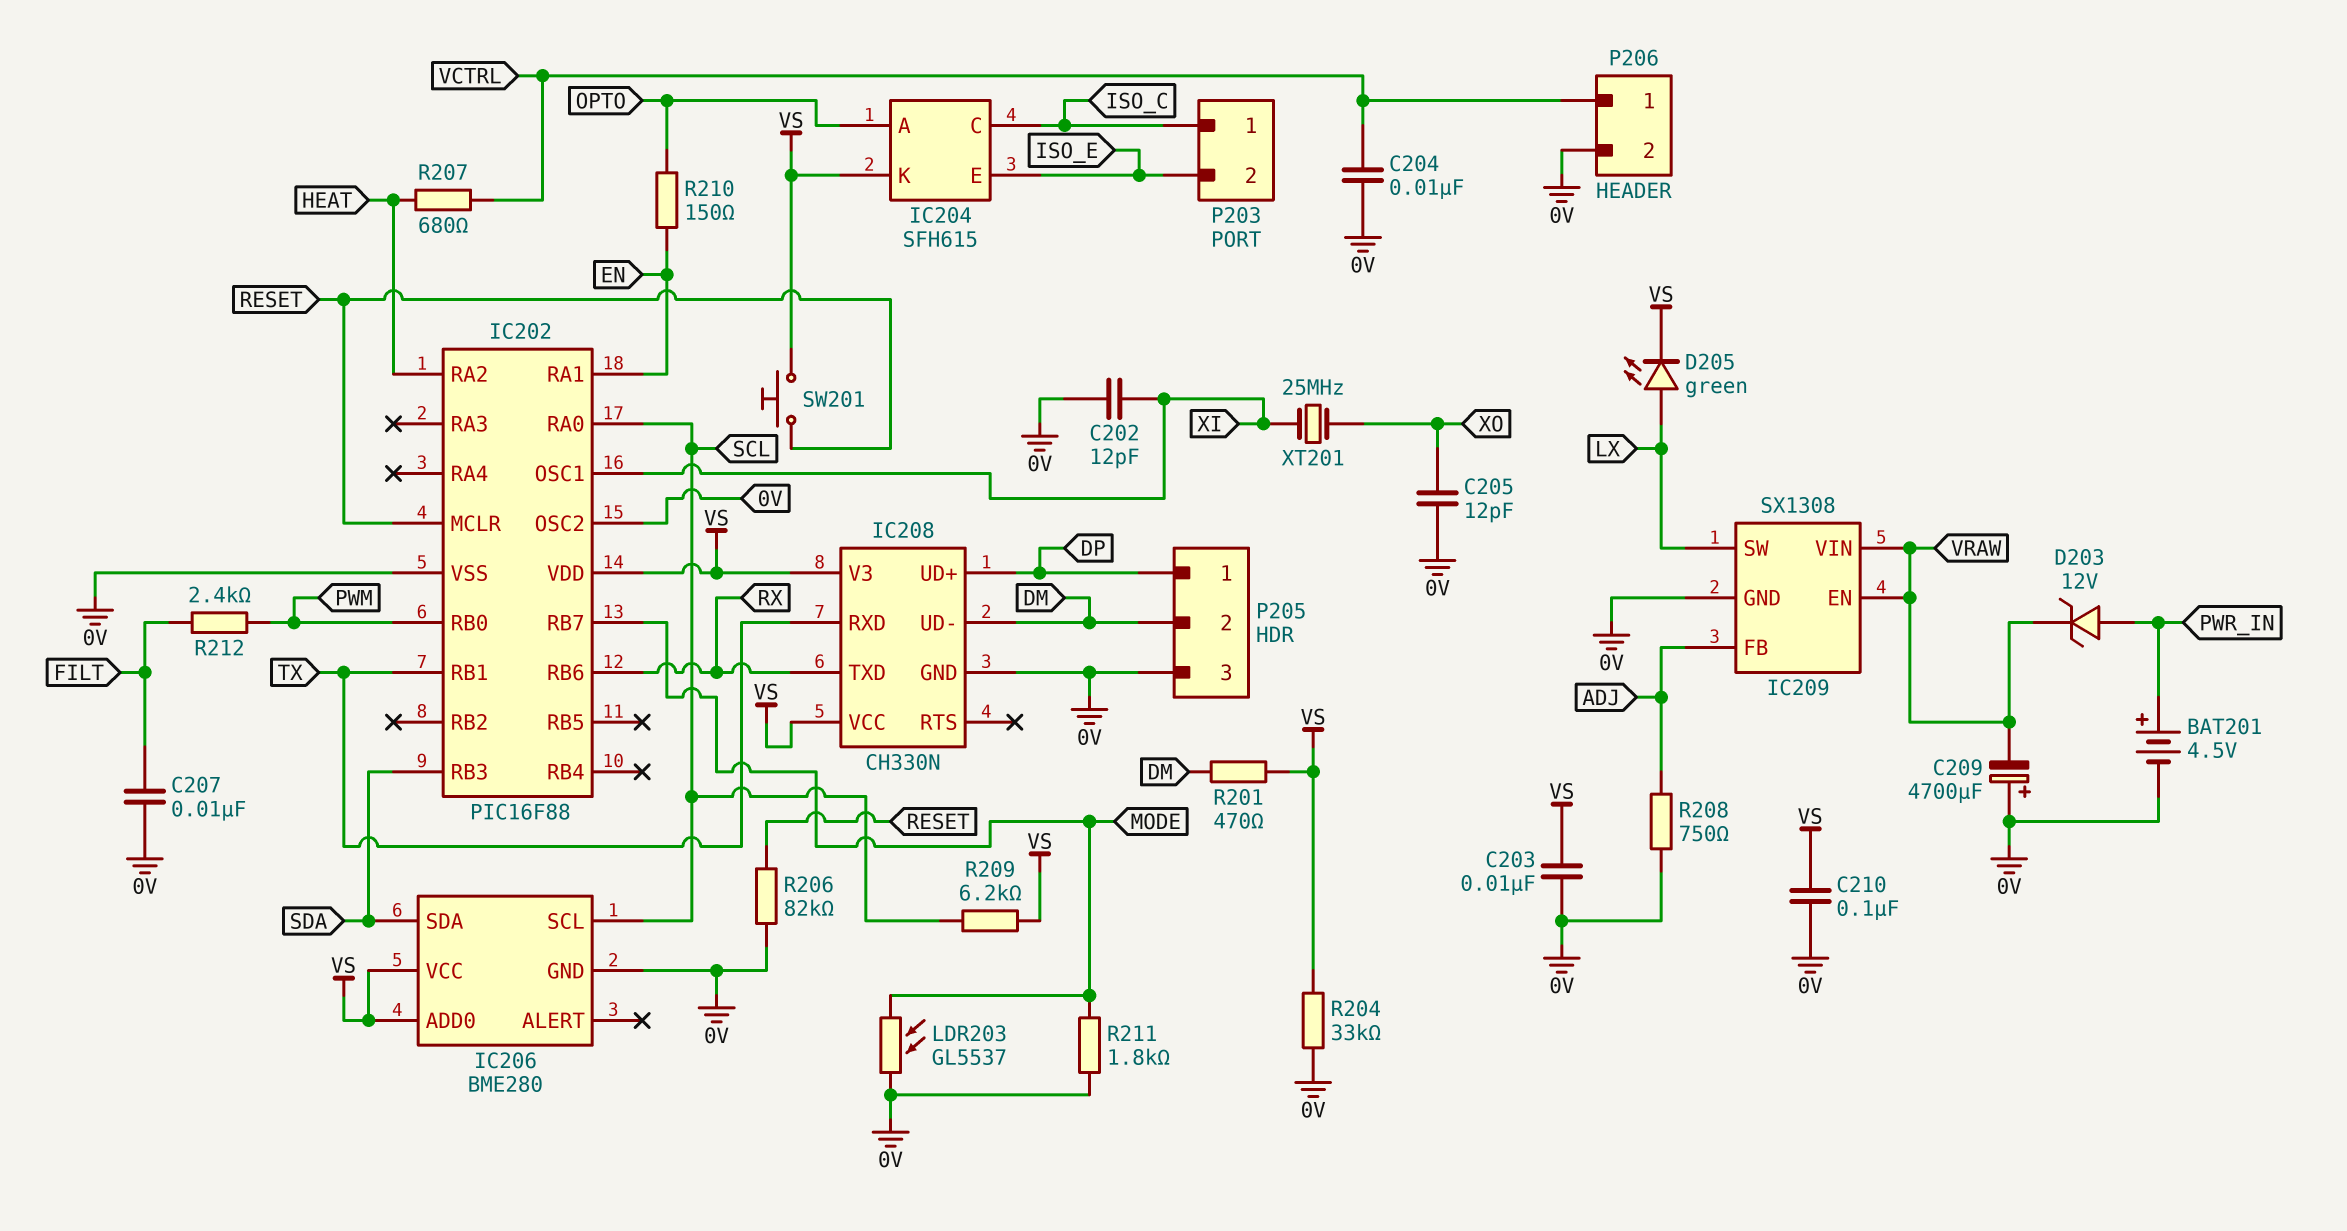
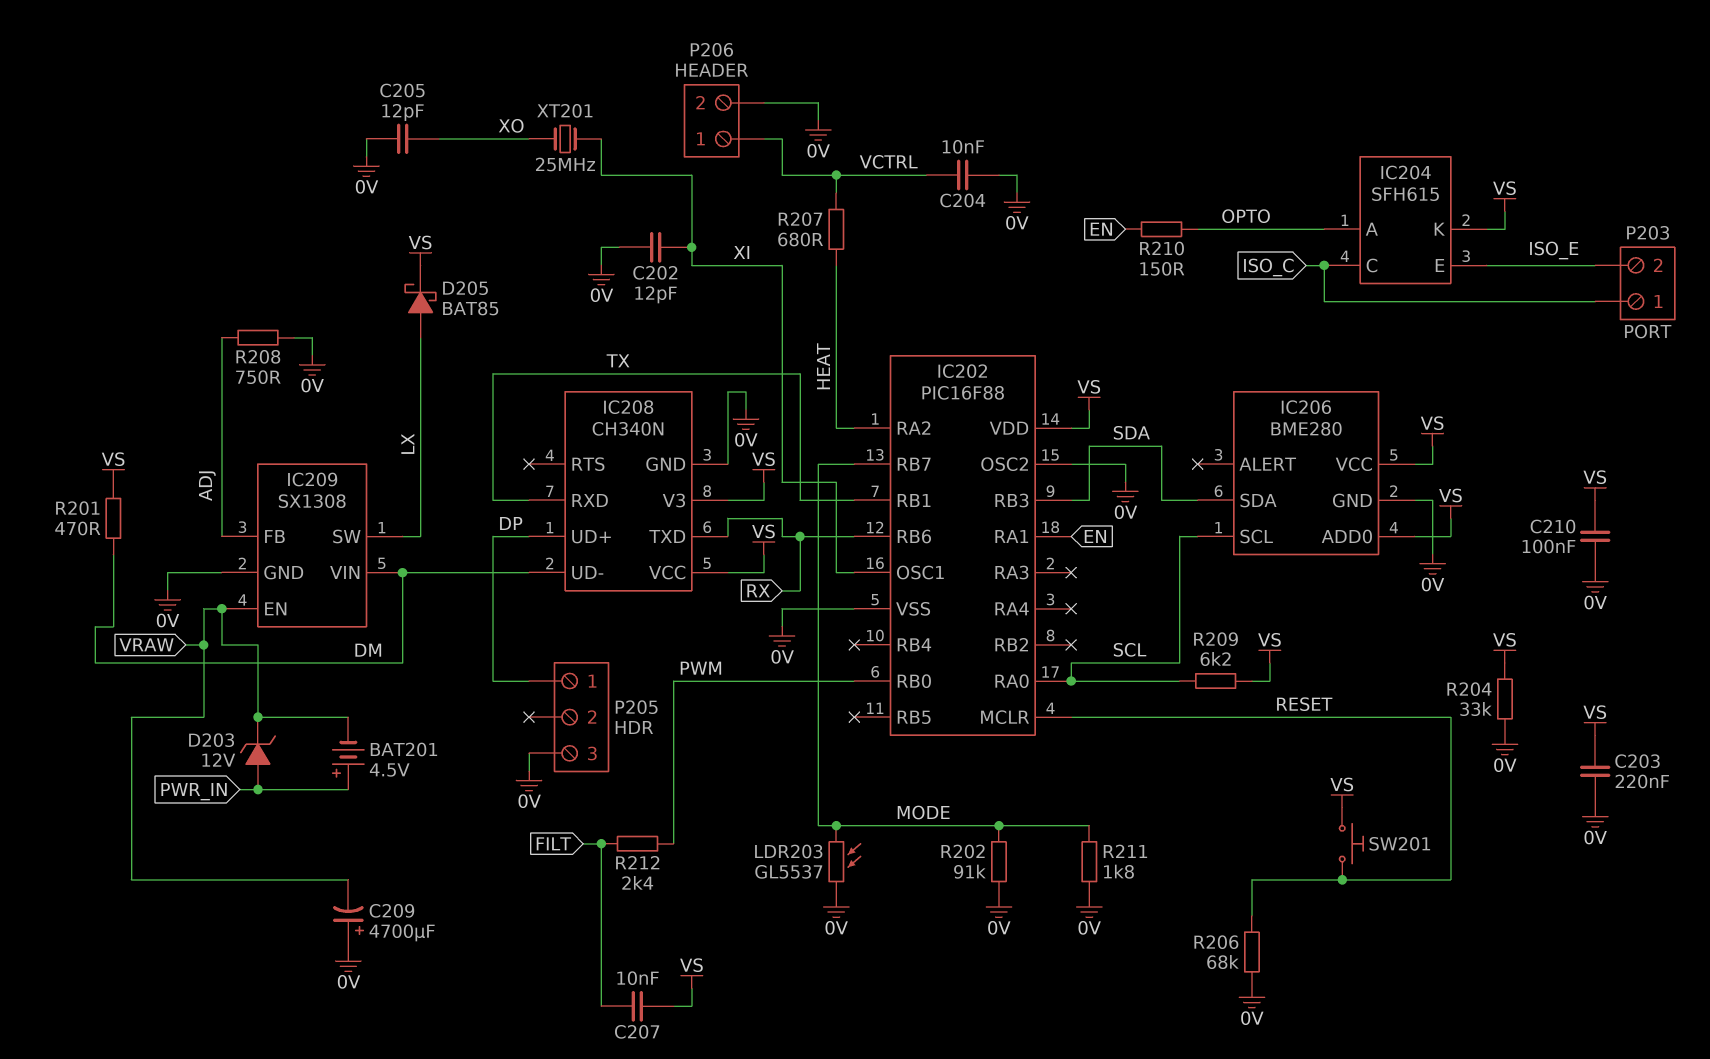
BAT201: 4.5V (plus PWR_IN, minus 0V) -> 4.5V (plus PWR_IN, minus VRAW)
C203: 10nF (0V, VS) -> 220nF (0V, VS)
C207: 10nF (0V, FILT) -> 10nF (FILT, VS)
D205: LED green (A LX, K VS) -> schottky BAT85 (A LX, K VS)
IC208: CH330N -> CH340N
IC209 pin VIN: VRAW -> DM
P205 pin 2: DM -> none
R202: none -> 91k (0V, MODE)
R206: 82k (0V, RESET) -> 68k (0V, RESET)

